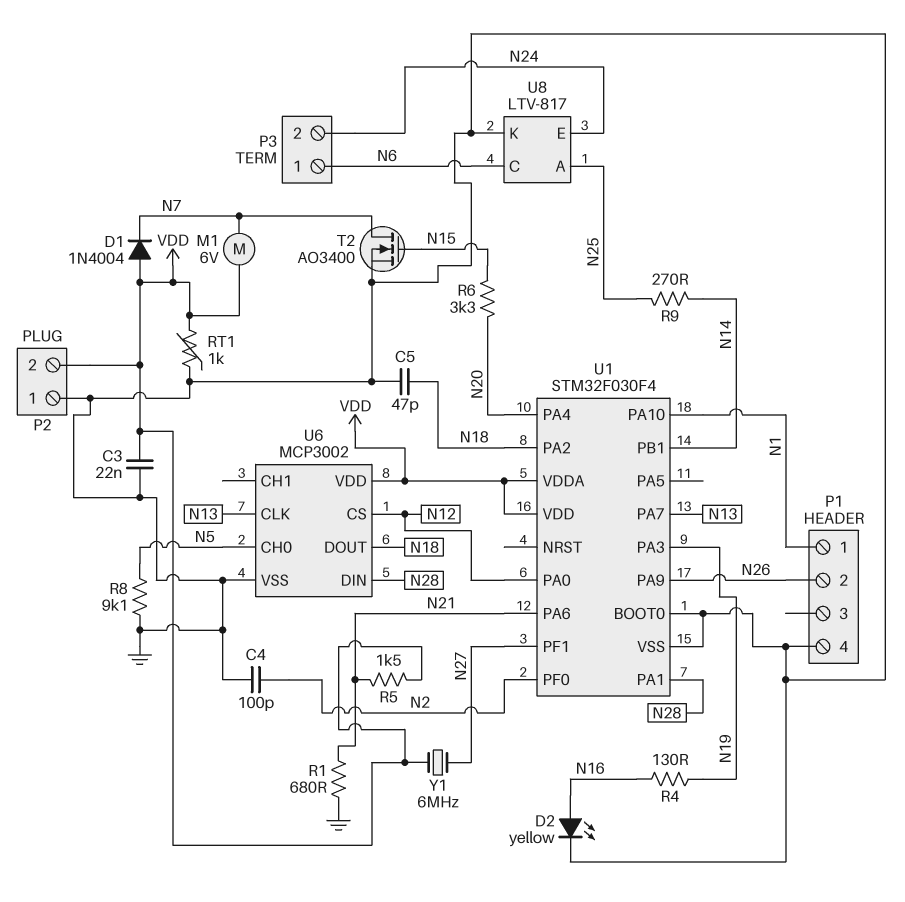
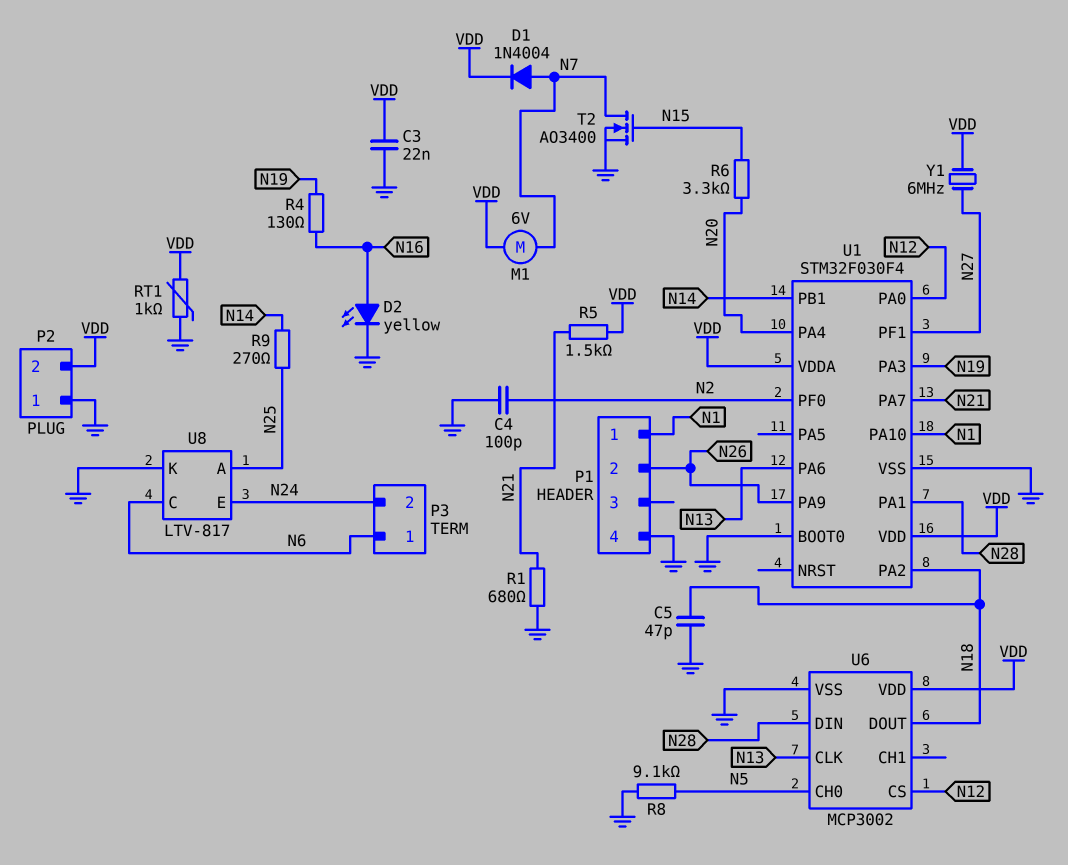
D1: diode 1N4004 (A VDD, K N7) -> diode 1N4004 (A N7, K VDD)
U1 pin PA6: N21 -> N13
U1 pin PA7: N13 -> N21

